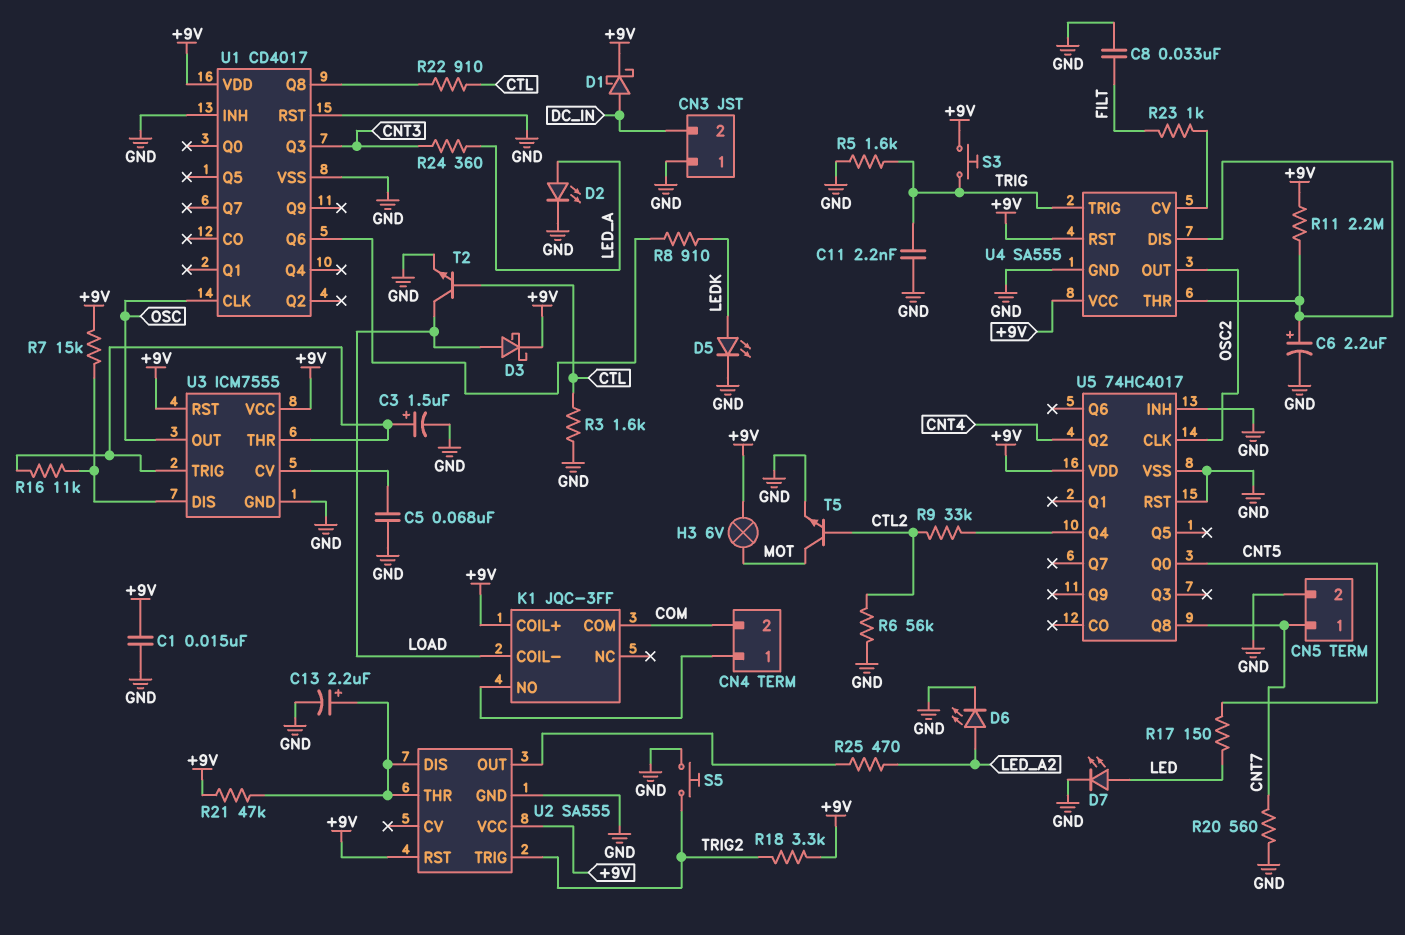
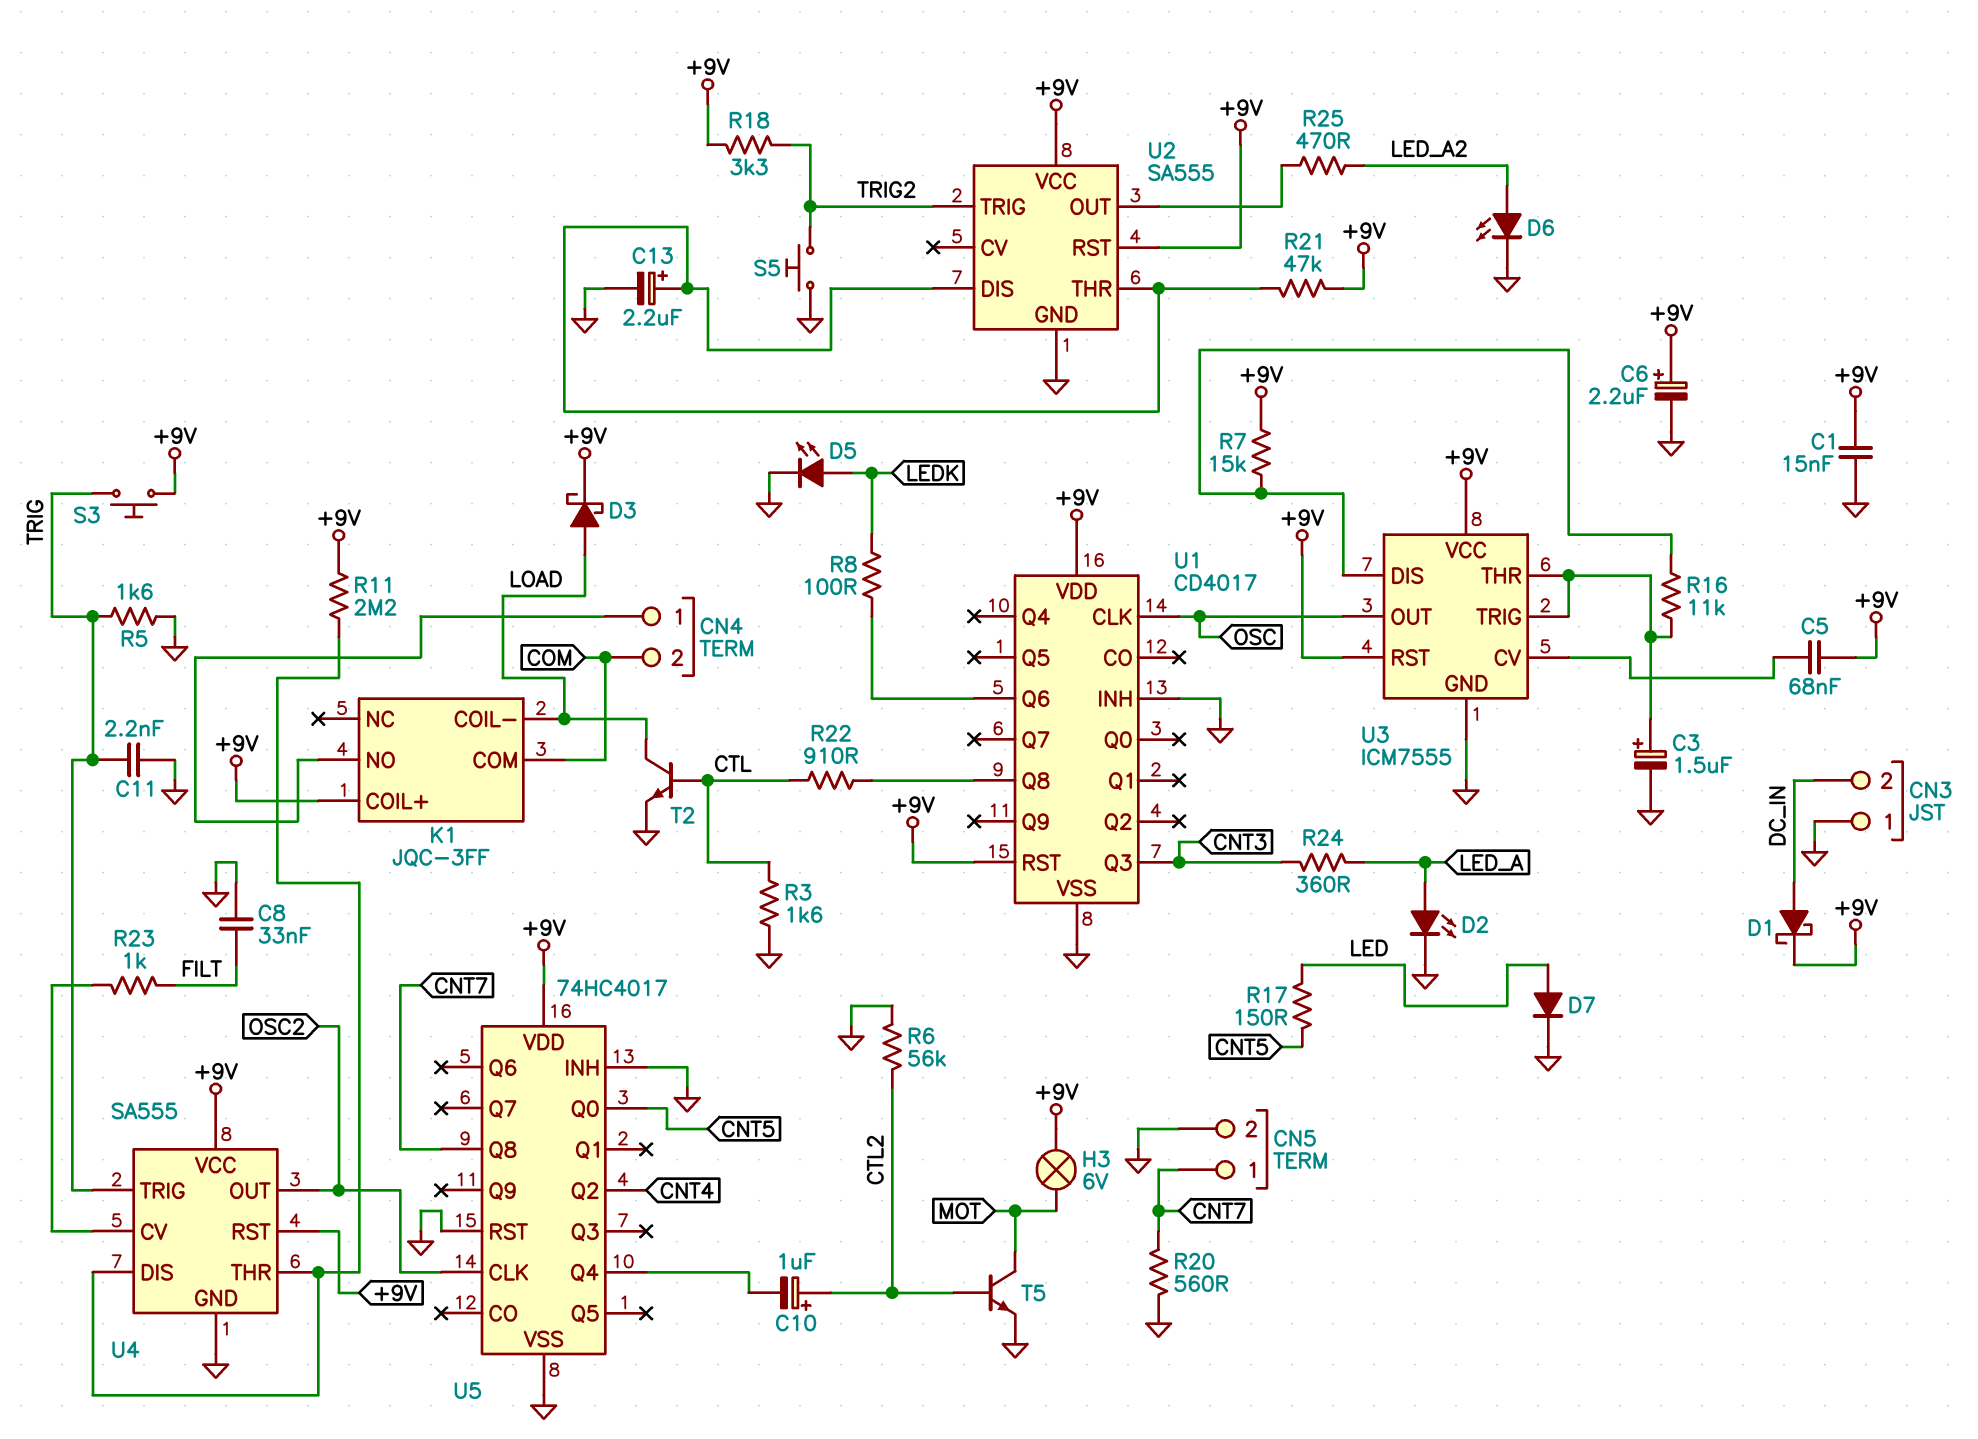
C5: 68nF (GND, U3/CV) -> 68nF (+9V, U3/CV)
C6: 2.2uF (plus U4/DIS, minus GND) -> 2.2uF (plus +9V, minus GND)
C10: none -> 1uF (plus CTL2, minus U5/Q4)
D7: LED (A LED, K GND) -> diode (A LED, K GND)
R8: 910 (LEDK, U1/Q6) -> 100 (LEDK, U1/Q6)
R9: 33k (CTL2, U5/Q4) -> none
U1 pin RST: GND -> +9V

